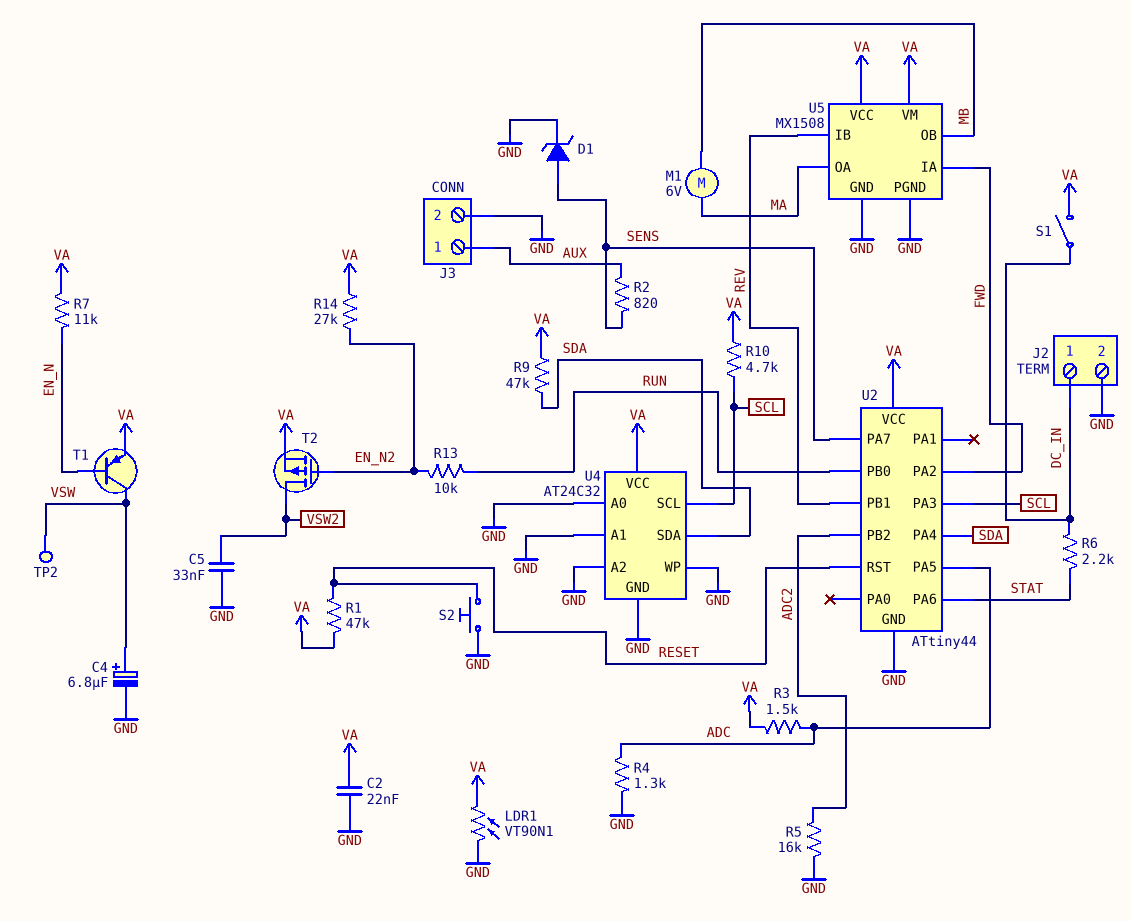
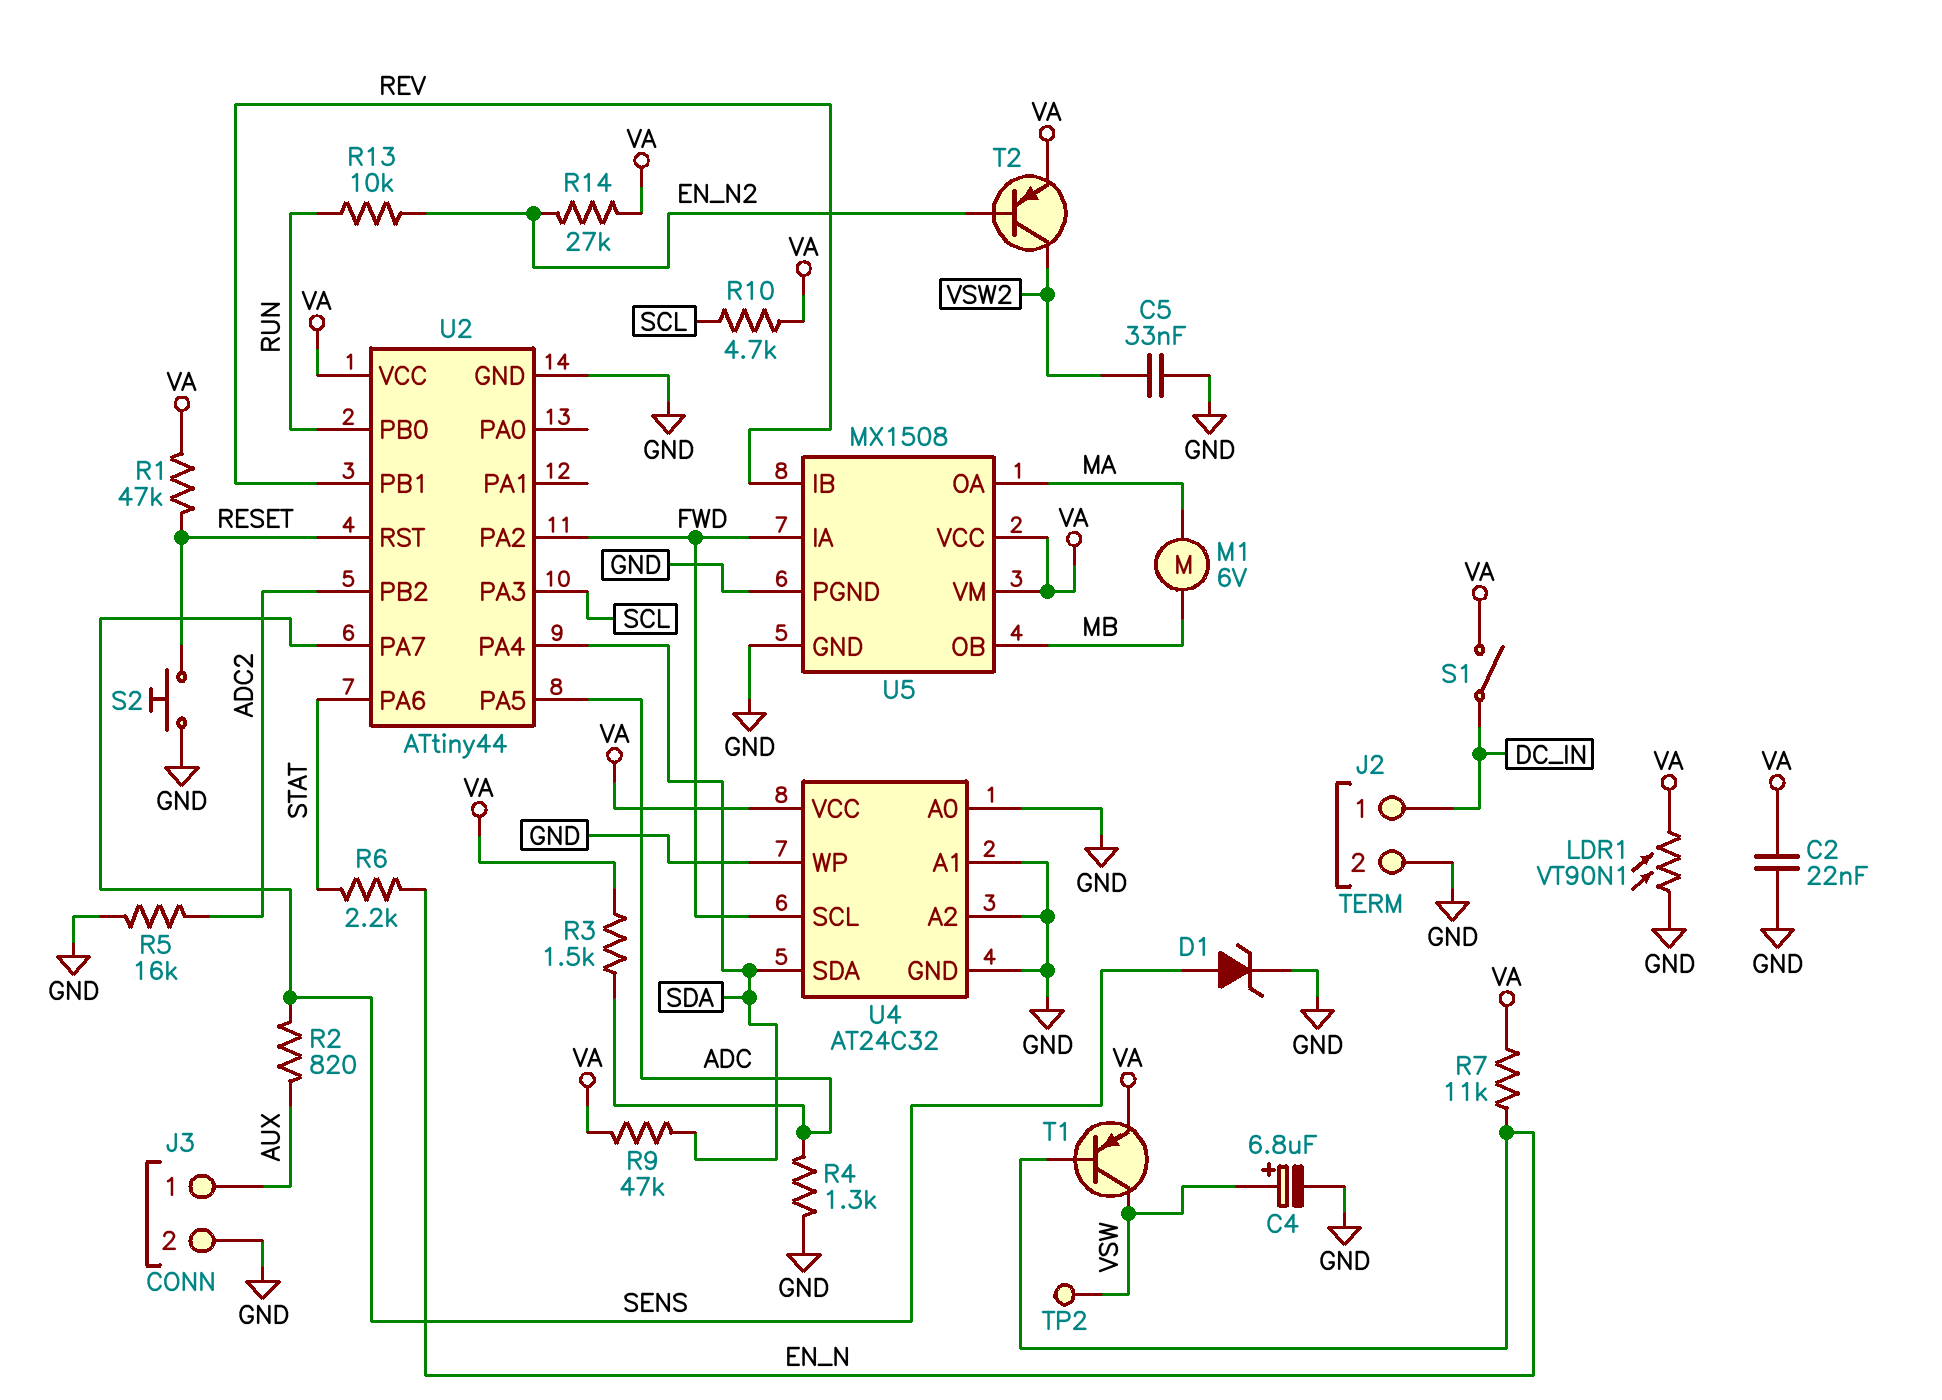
R6: 2.2k (DC_IN, STAT) -> 2.2k (EN_N, STAT)
T2: PMOS (G EN_N2, D VSW2, S VA) -> PNP (B EN_N2, C VSW2, E VA)
U4 pin SCL: SCL -> FWD

